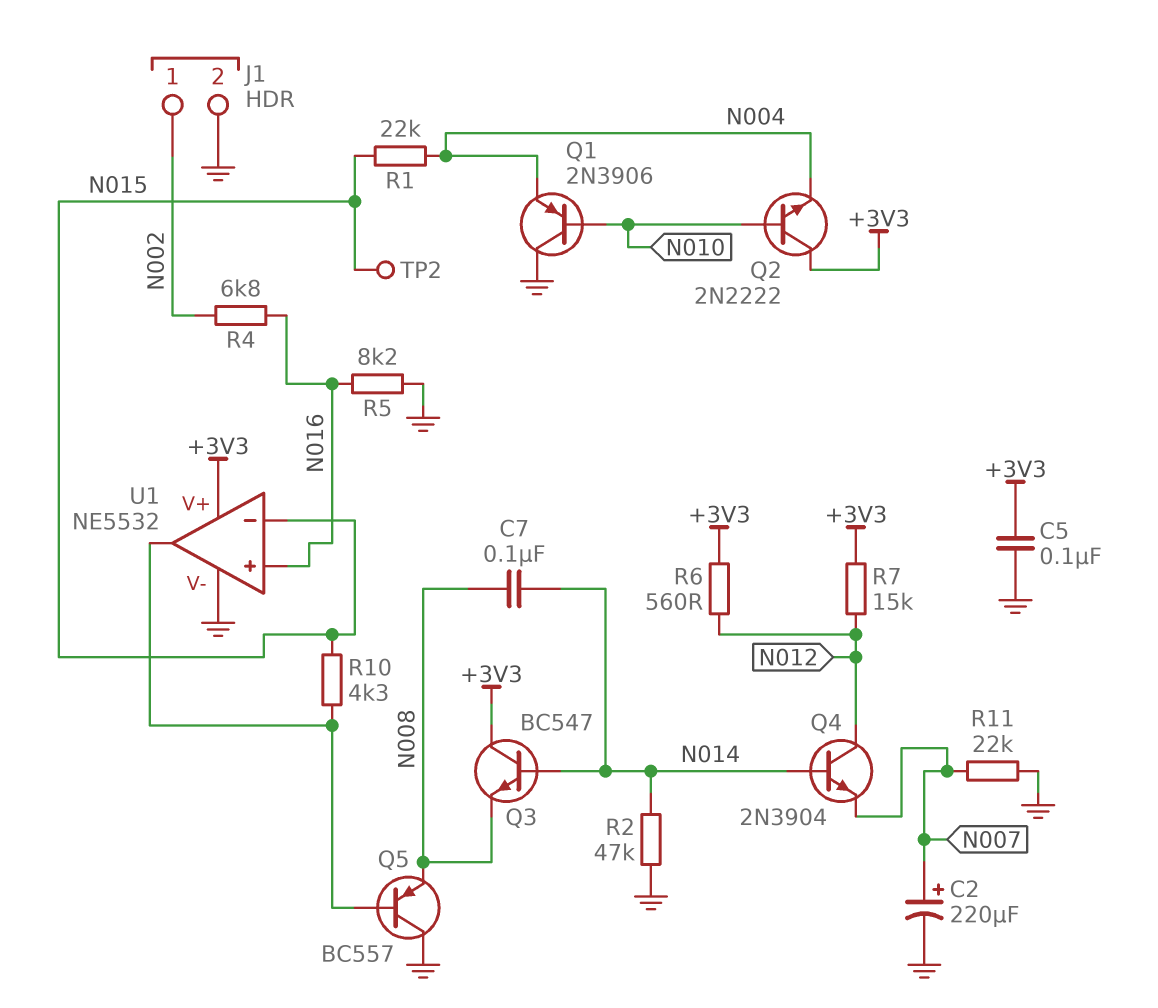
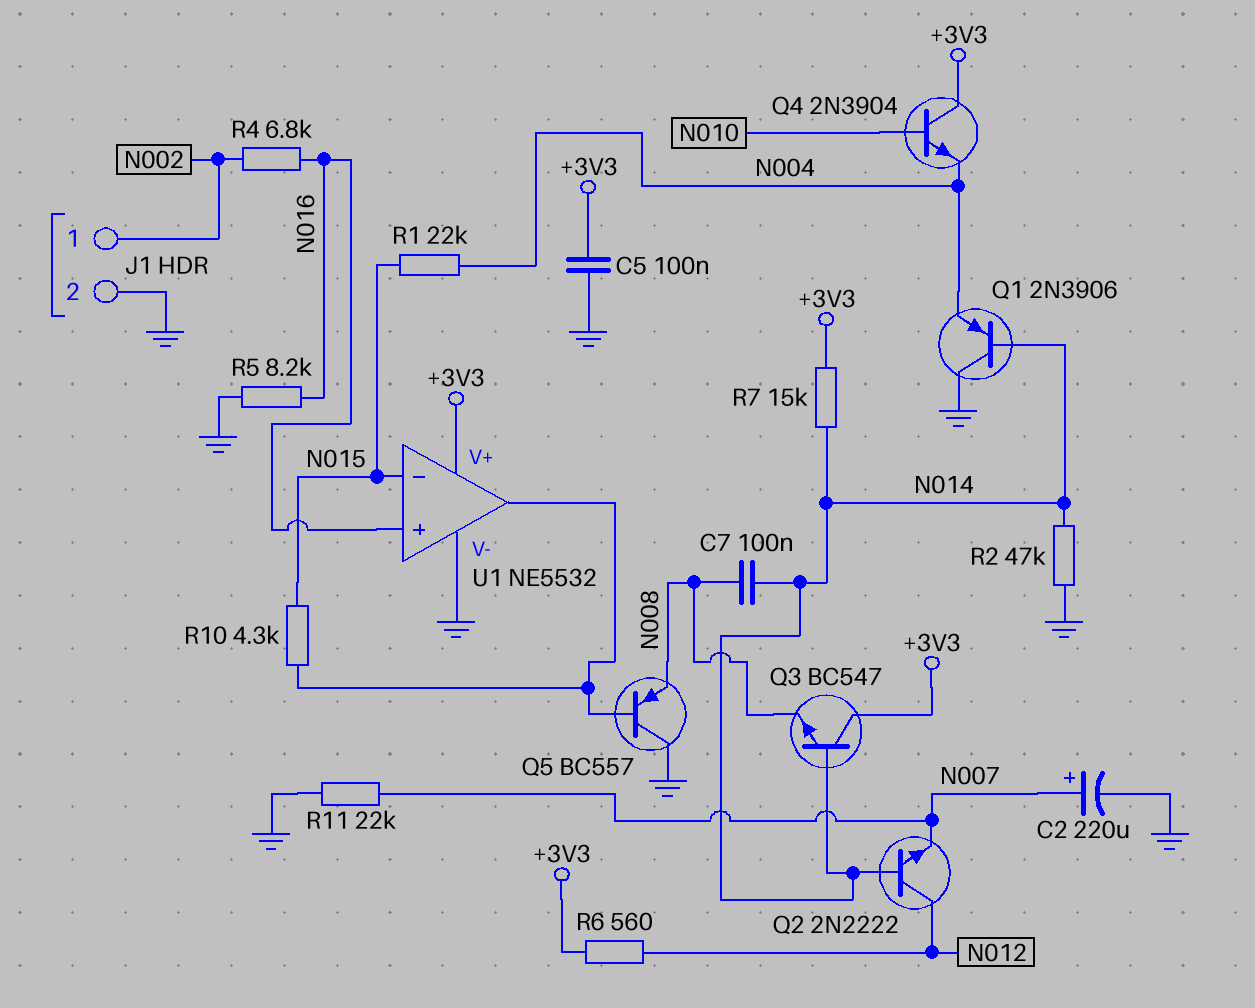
Q1: PNP 2N3906 (B N010, C GND, E N004) -> PNP 2N3906 (B N014, C GND, E N004)
Q2: NPN 2N2222 (B N010, C +3V3, E N004) -> NPN 2N2222 (B N014, C N012, E N007)
Q4: NPN 2N3904 (B N014, C N012, E N007) -> NPN 2N3904 (B N010, C +3V3, E N004)
R7: 15k (+3V3, N012) -> 15k (+3V3, N014)
TP2: test point (N015) -> none

